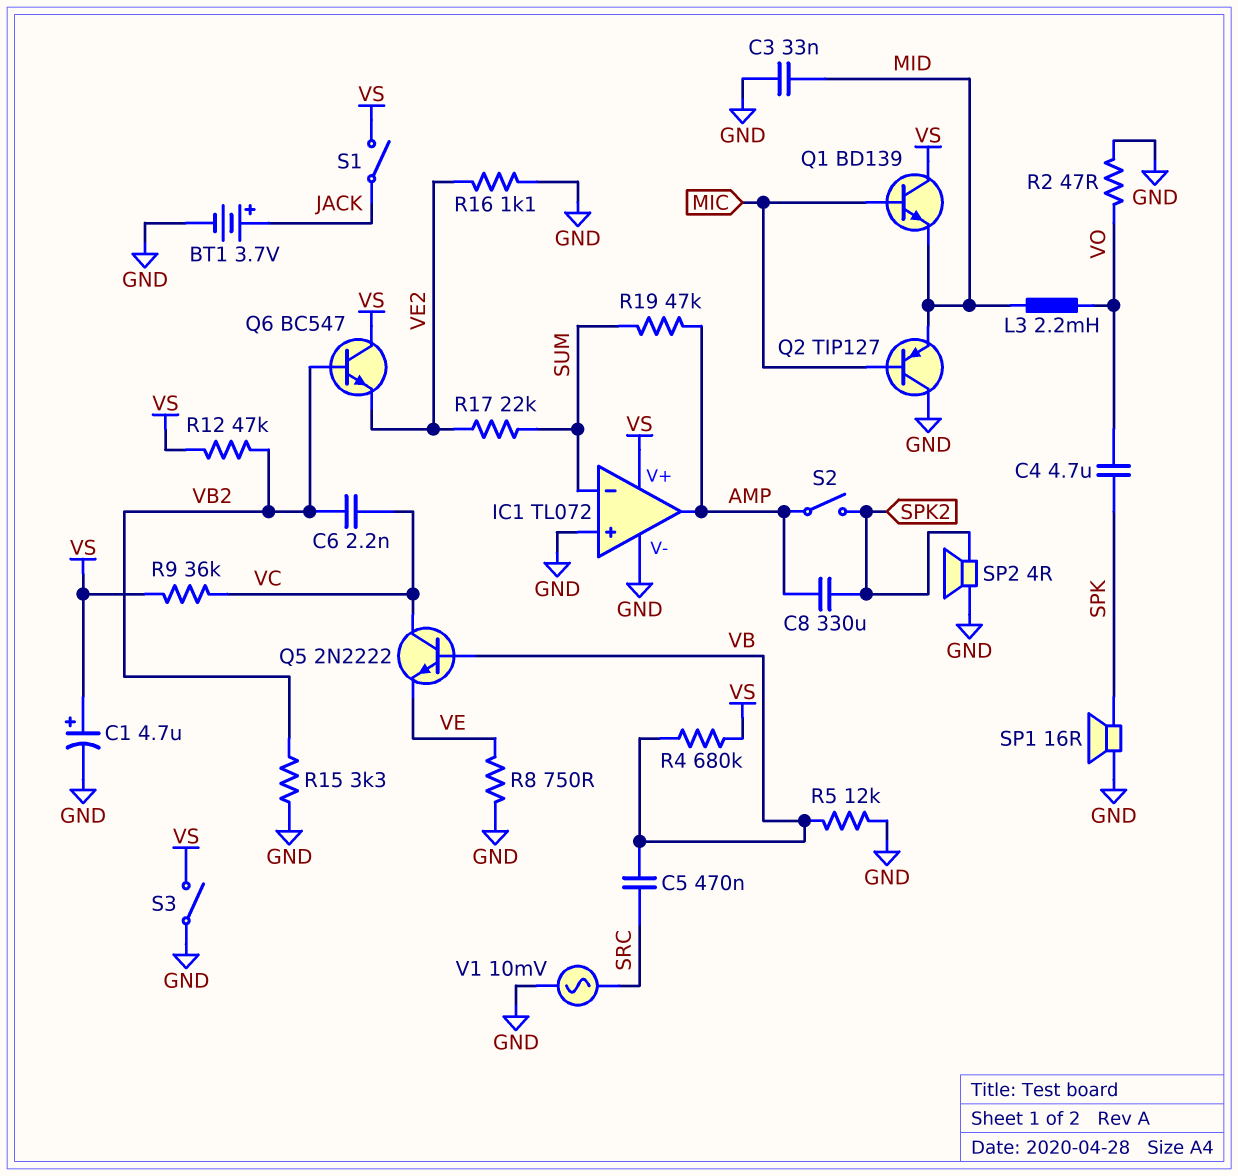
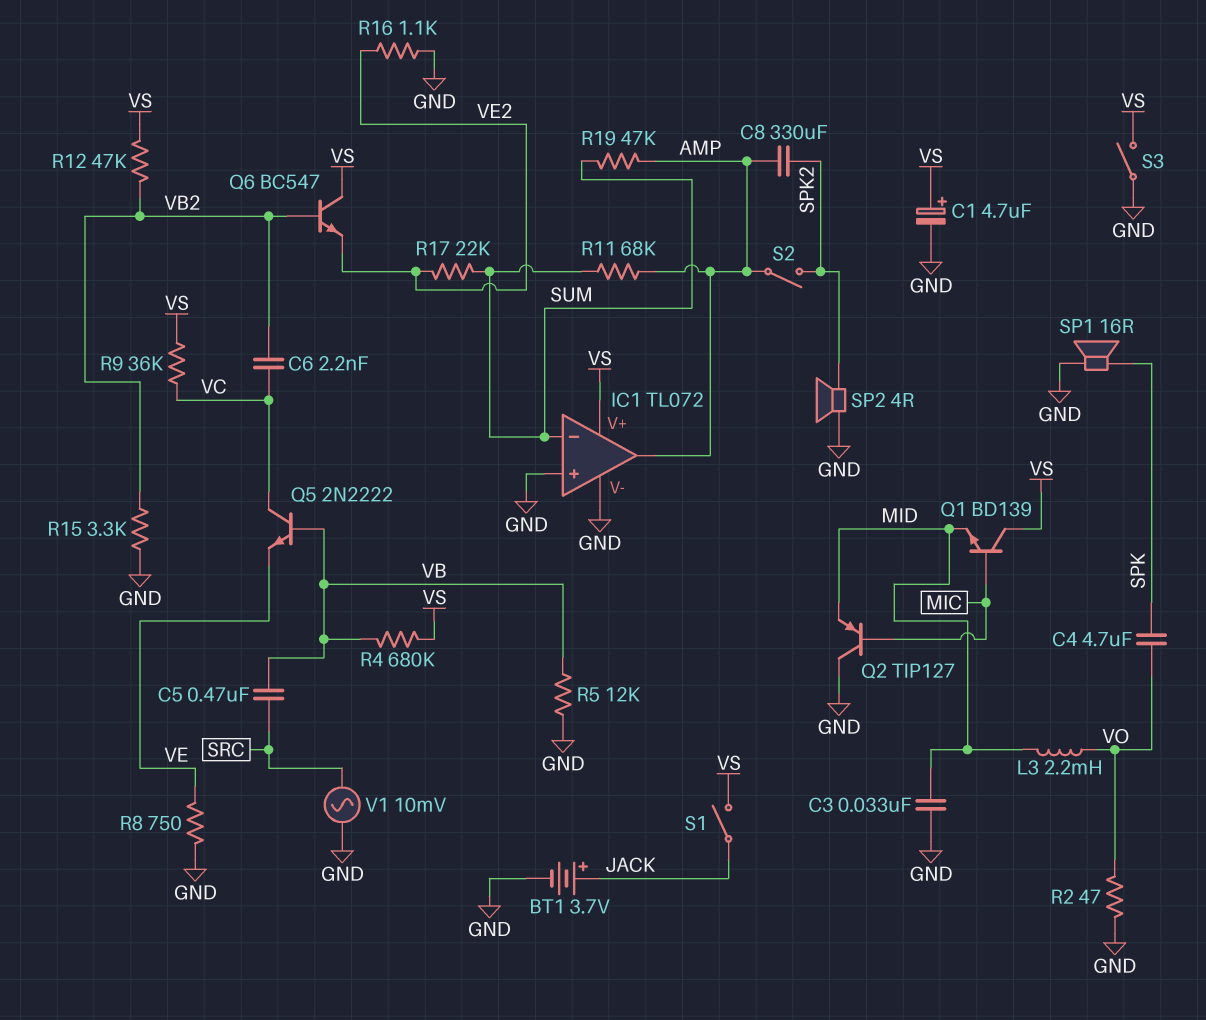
R11: none -> 68k (AMP, SUM)

